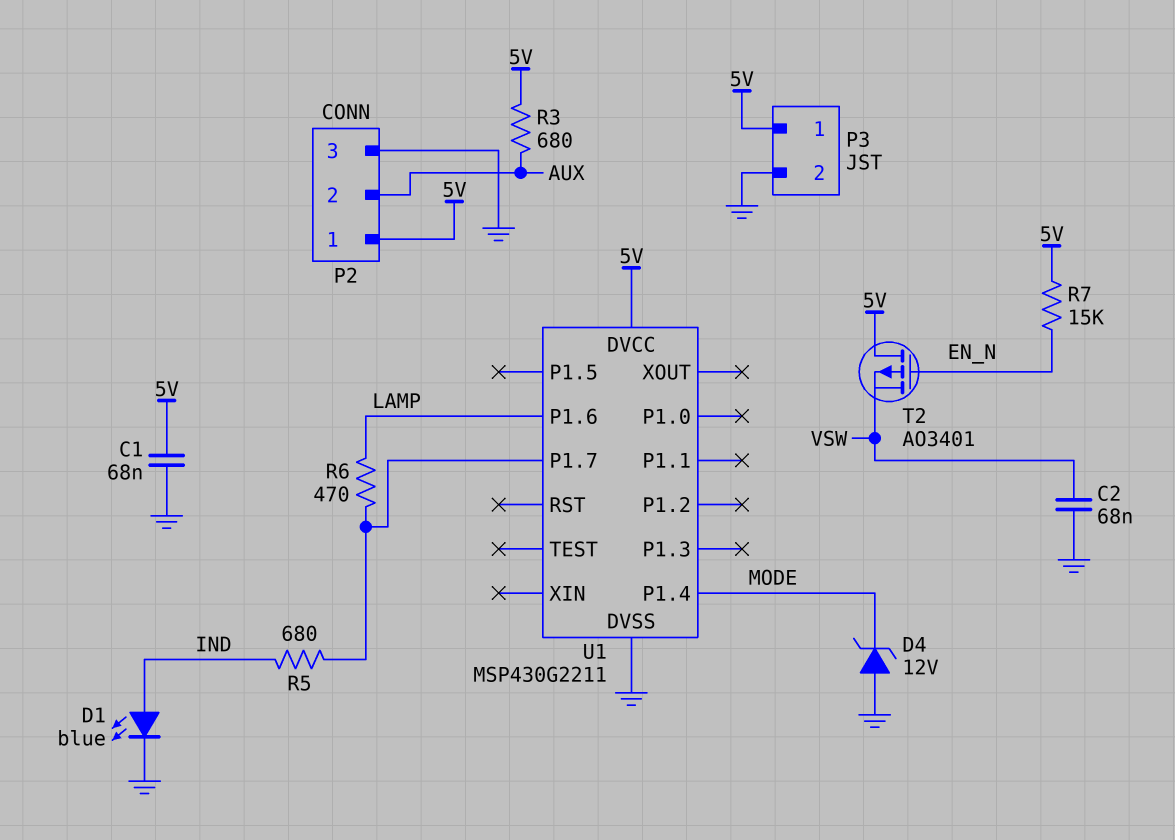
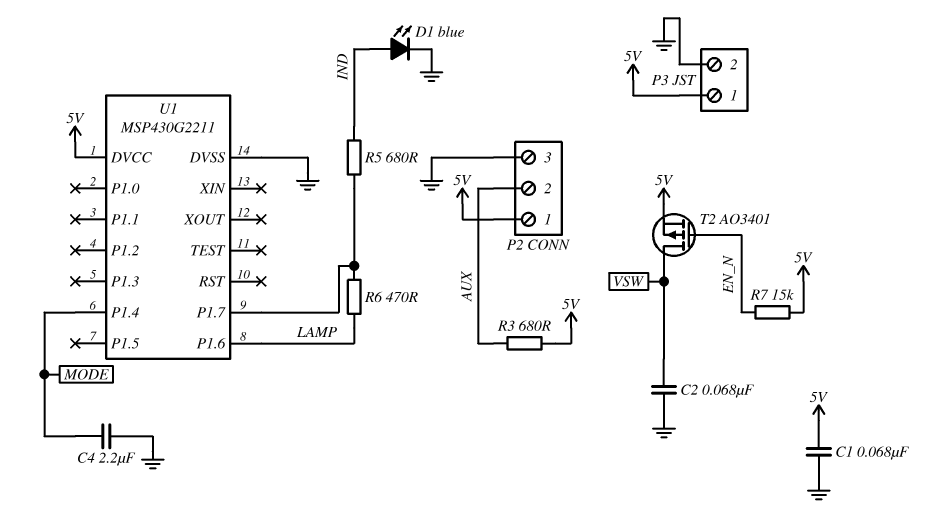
C4: none -> 2.2uF (GND, MODE)
D4: zener 12V (A GND, K MODE) -> none
T2: PMOS AO3401 (G EN_N, D 5V, S VSW) -> PMOS AO3401 (G EN_N, D VSW, S 5V)

